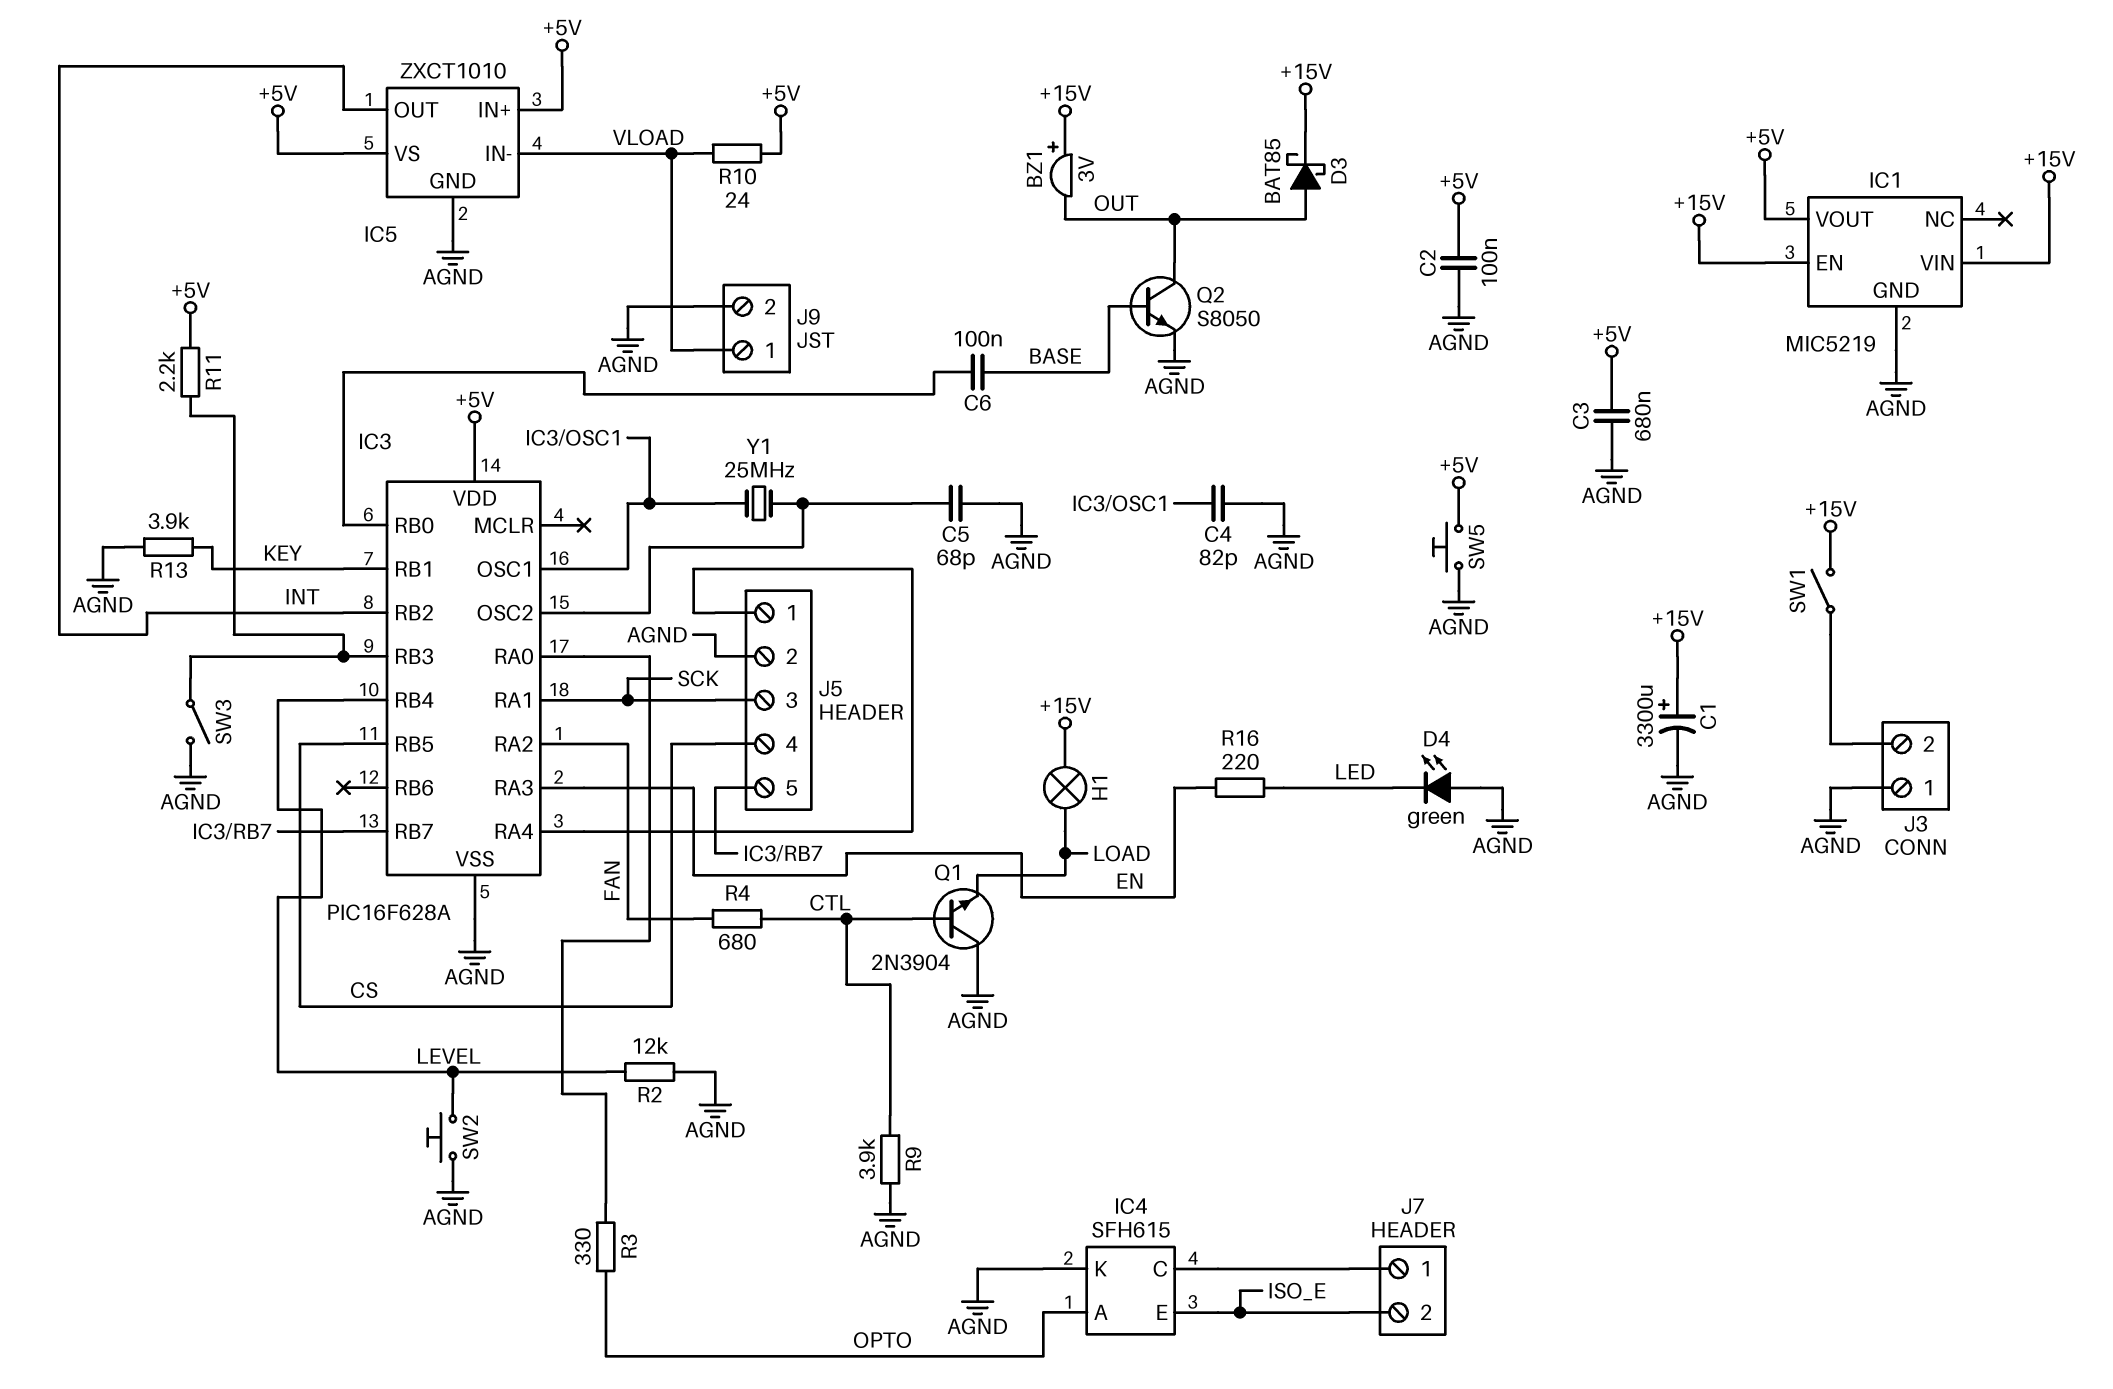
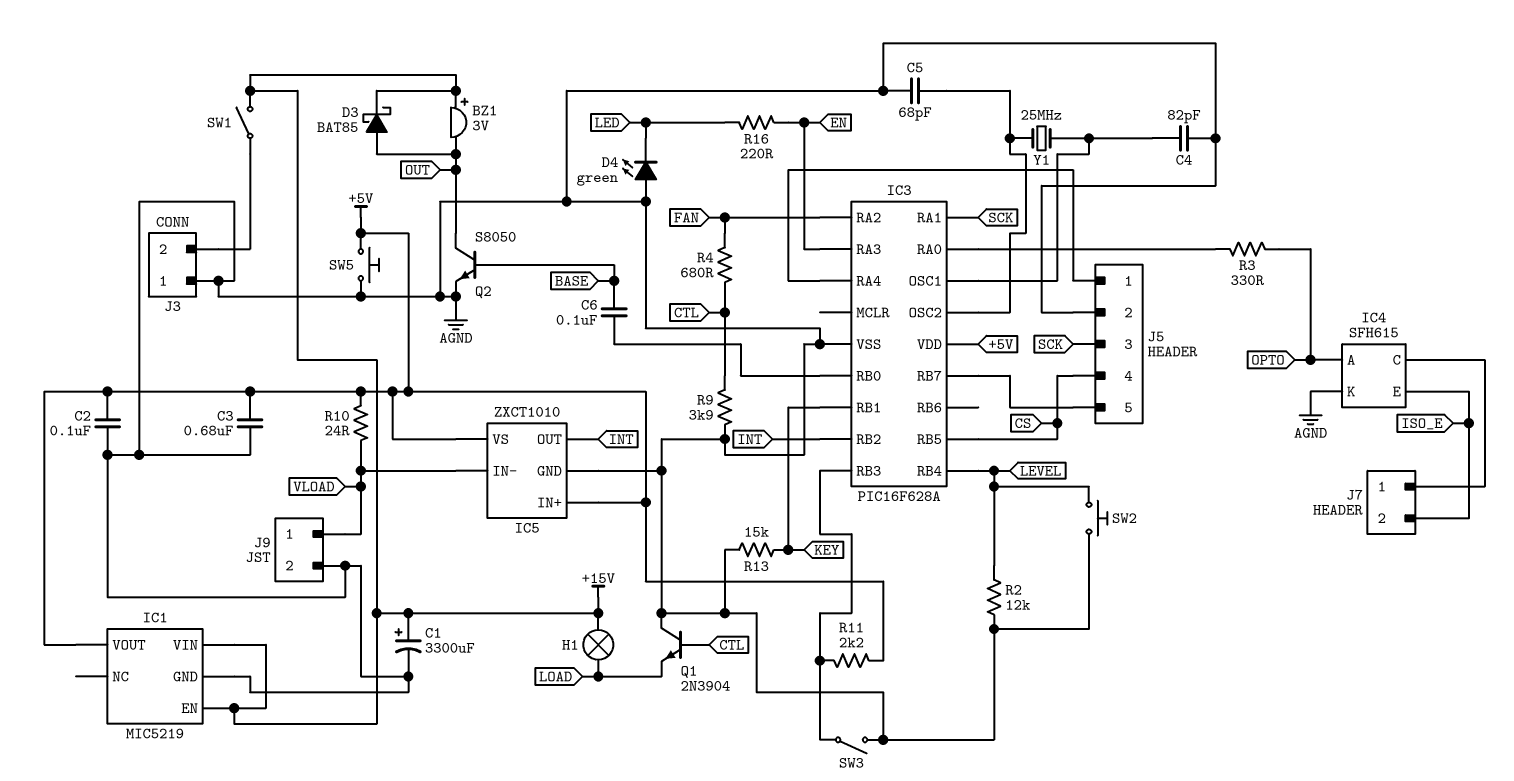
R13: 3.9k (AGND, KEY) -> 15k (AGND, KEY)

